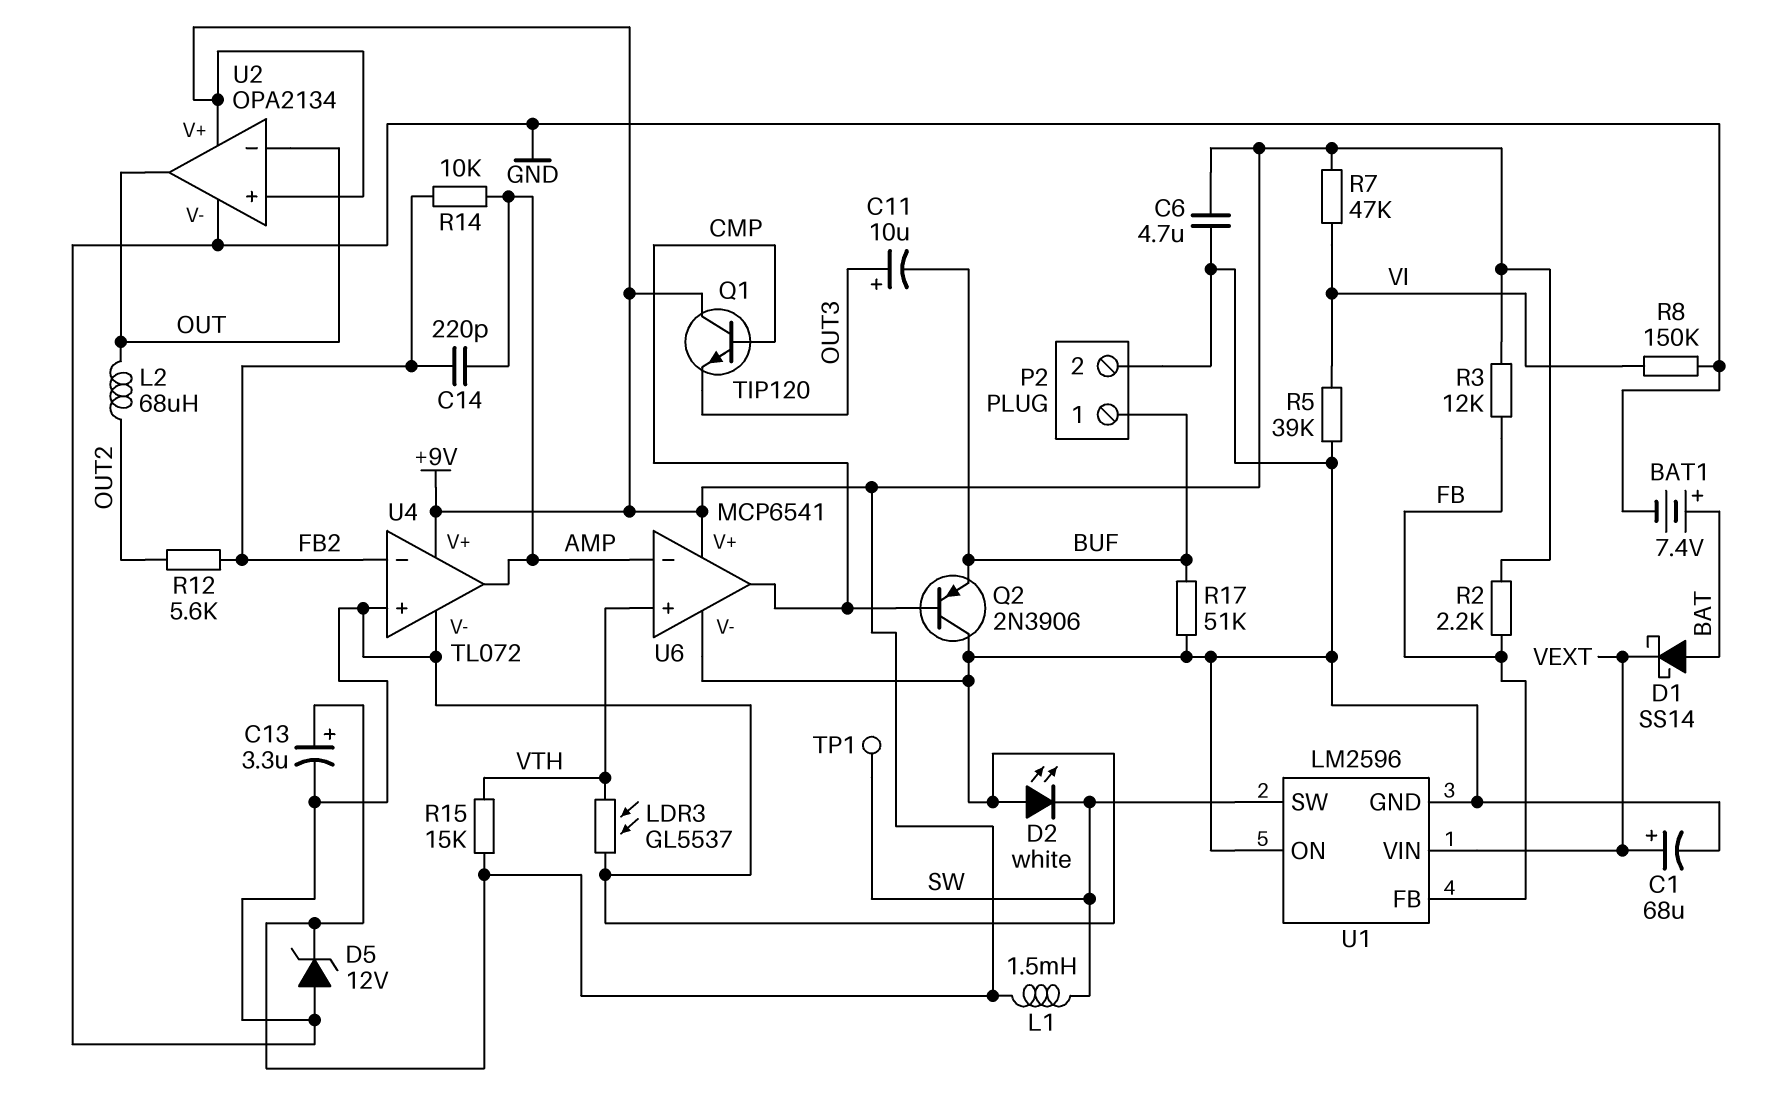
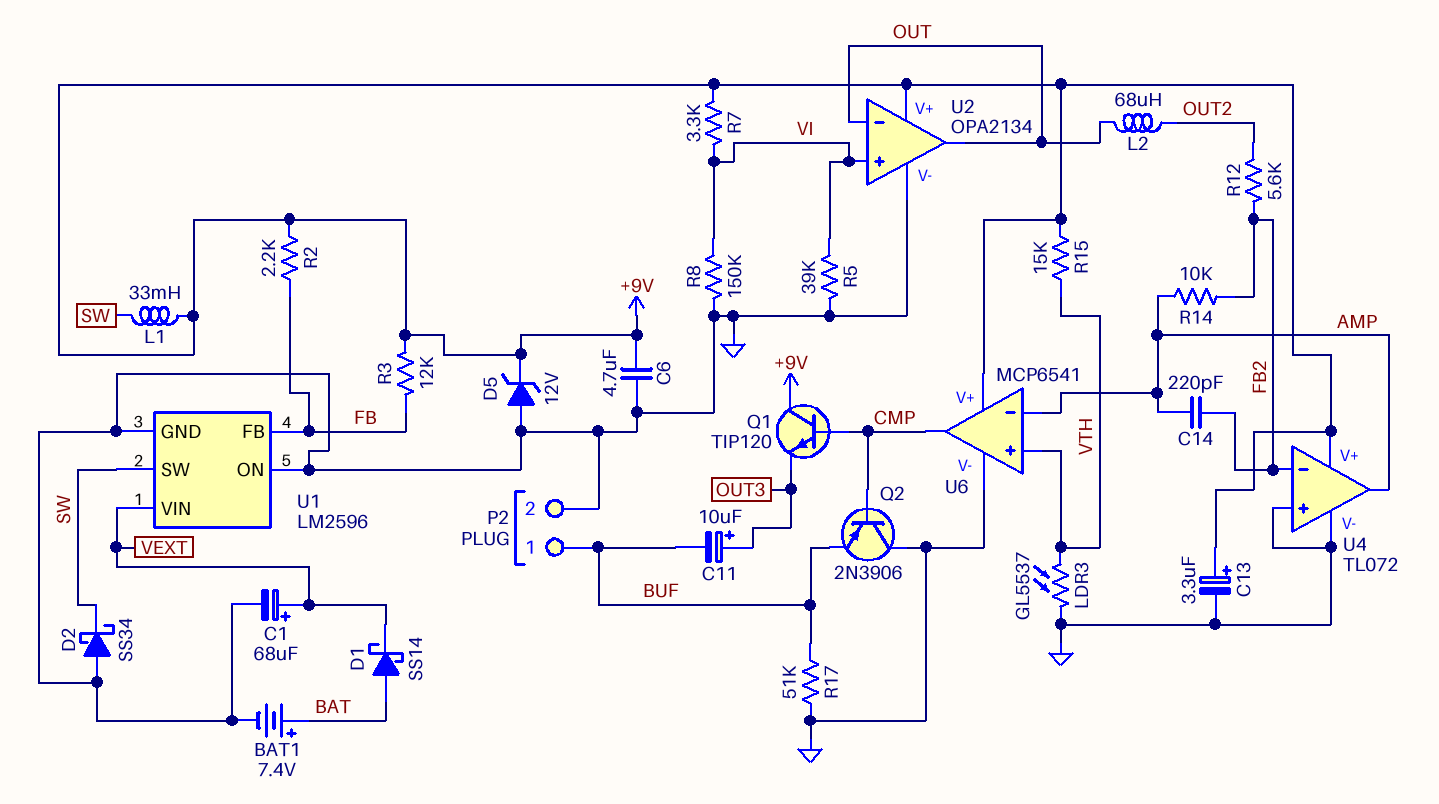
D2: LED white (A GND, K SW) -> schottky SS34 (A GND, K SW)
L1: 1.5mH (+9V, SW) -> 33mH (+9V, SW)
R7: 47k (+9V, VI) -> 3.3k (+9V, VI)
TP1: test point (SW) -> none
U2 pin in+: +9V -> VI

